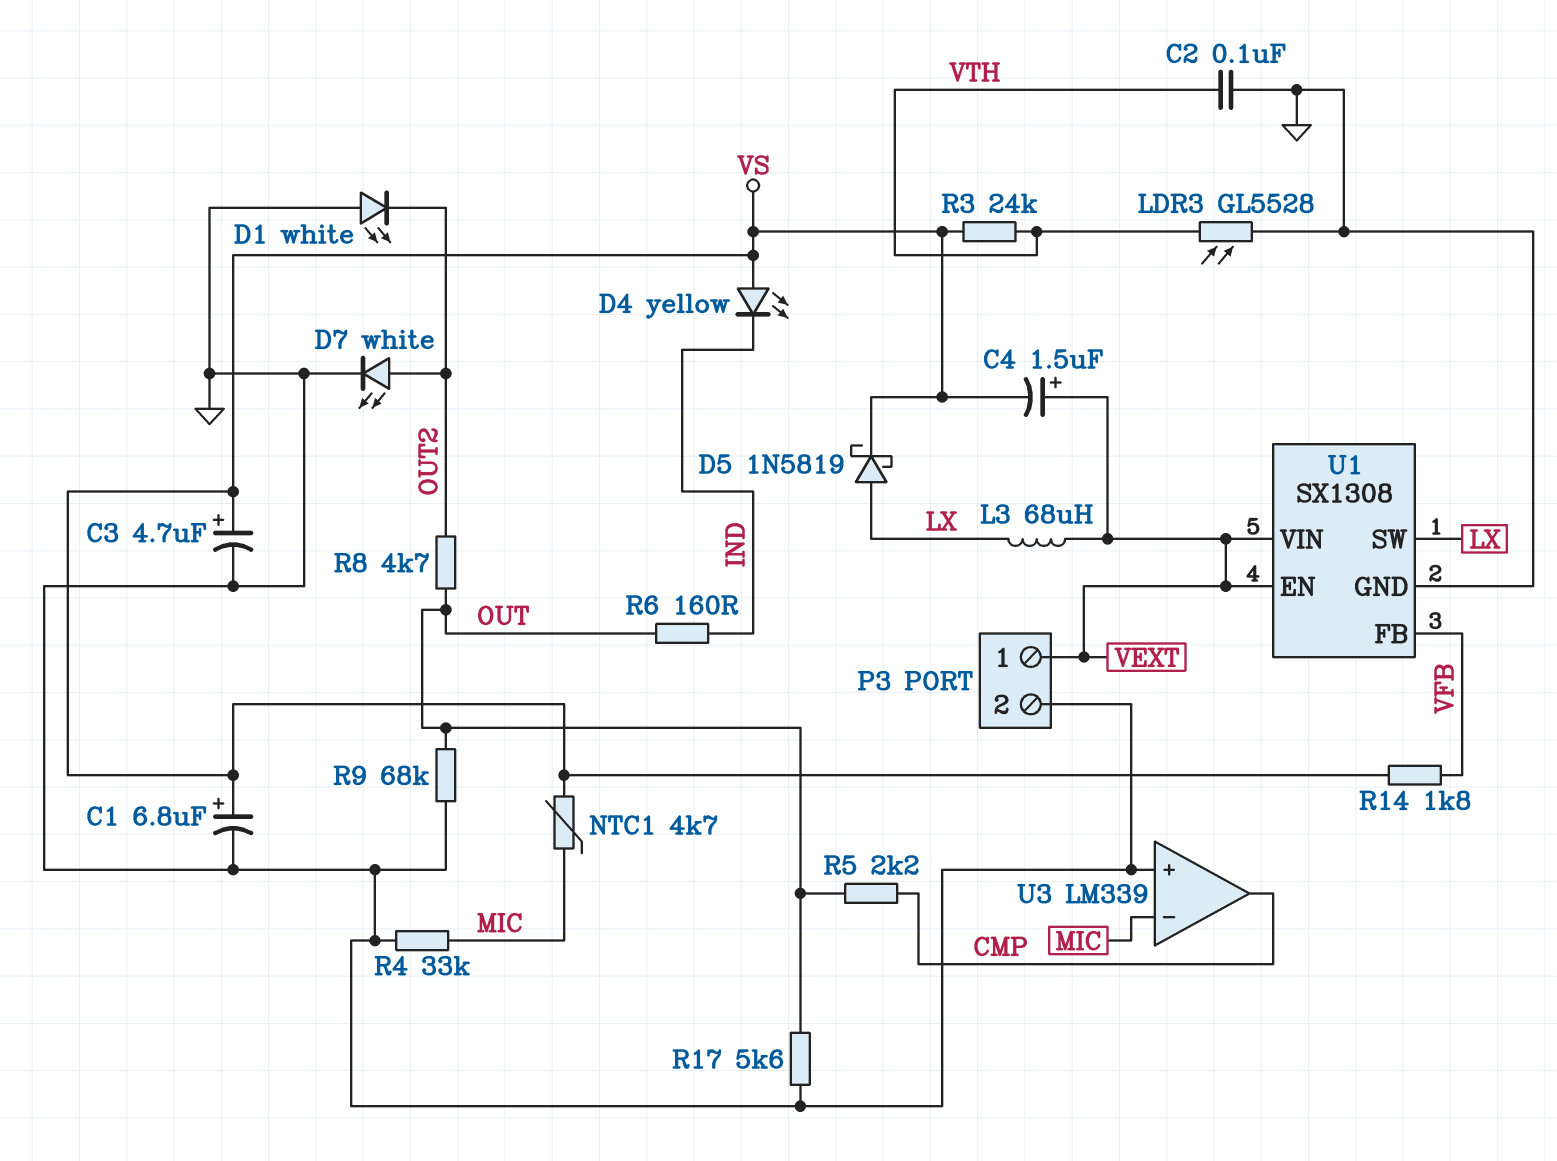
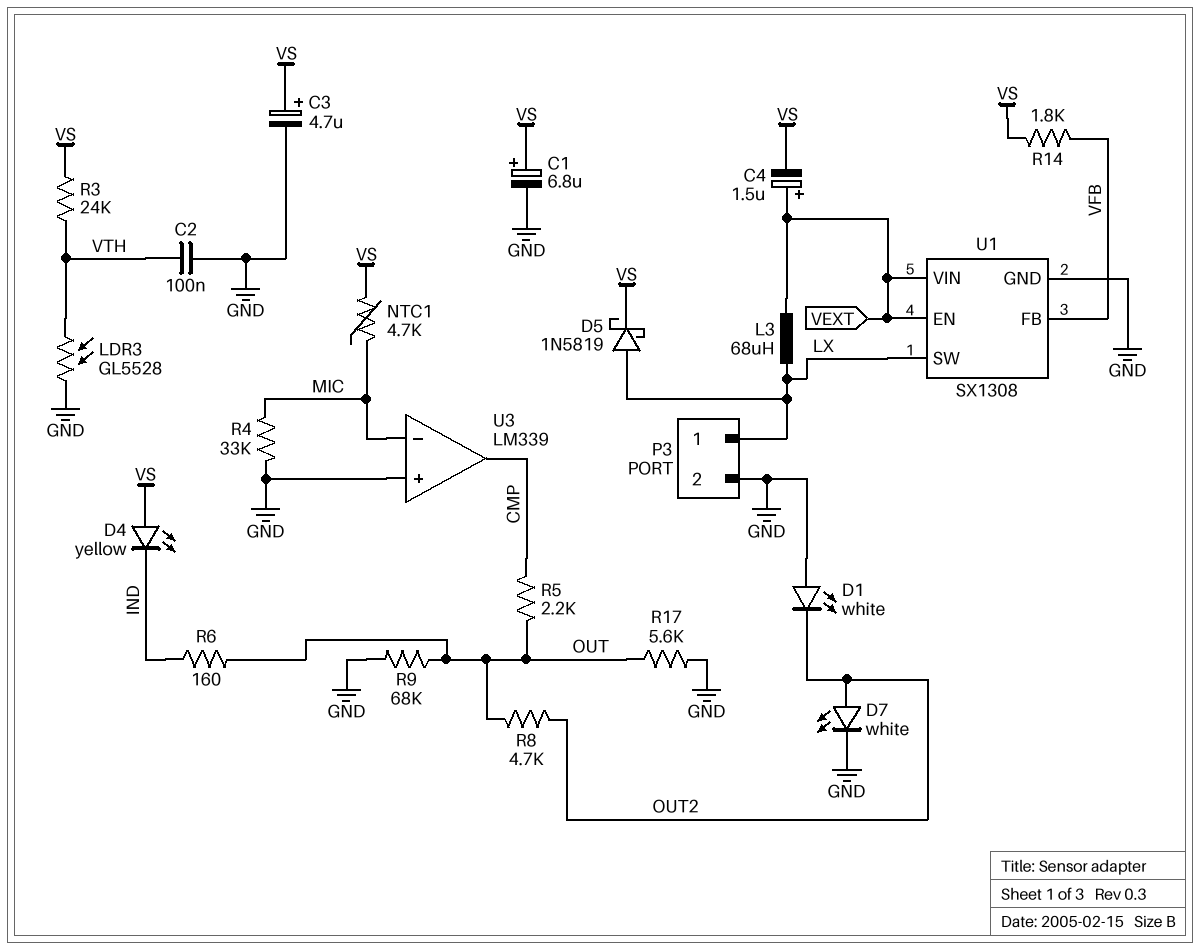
P3 pin 1: VEXT -> LX

